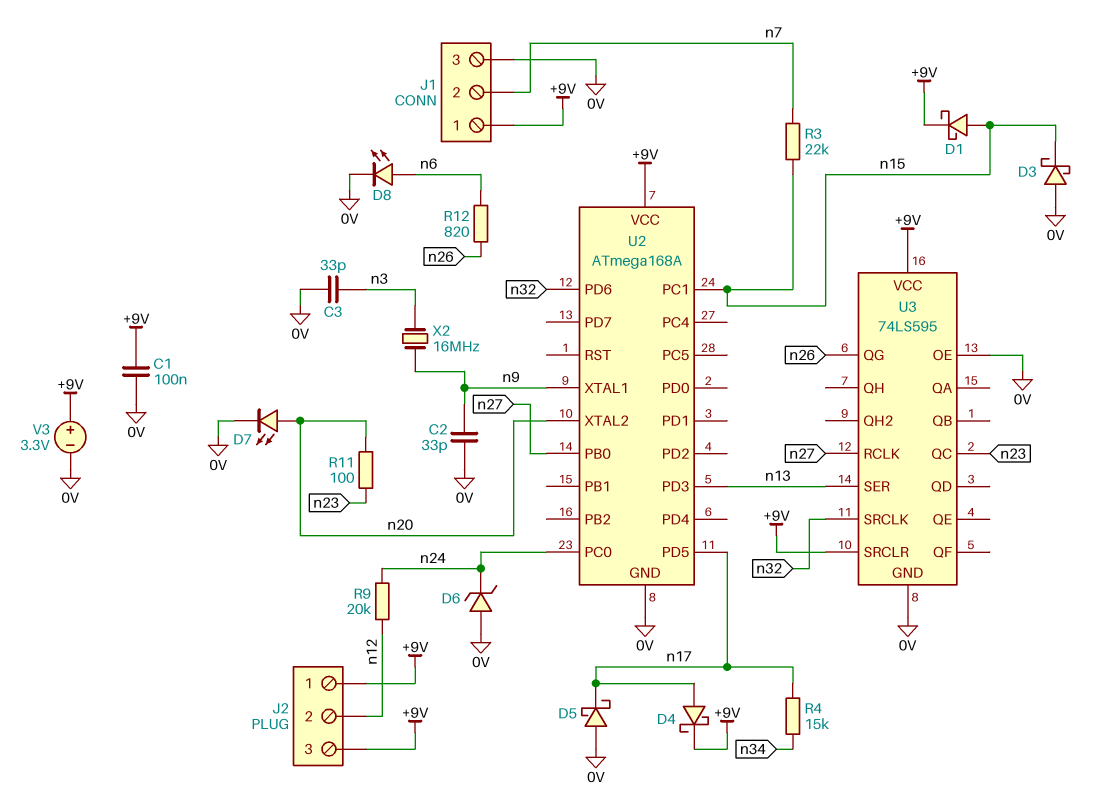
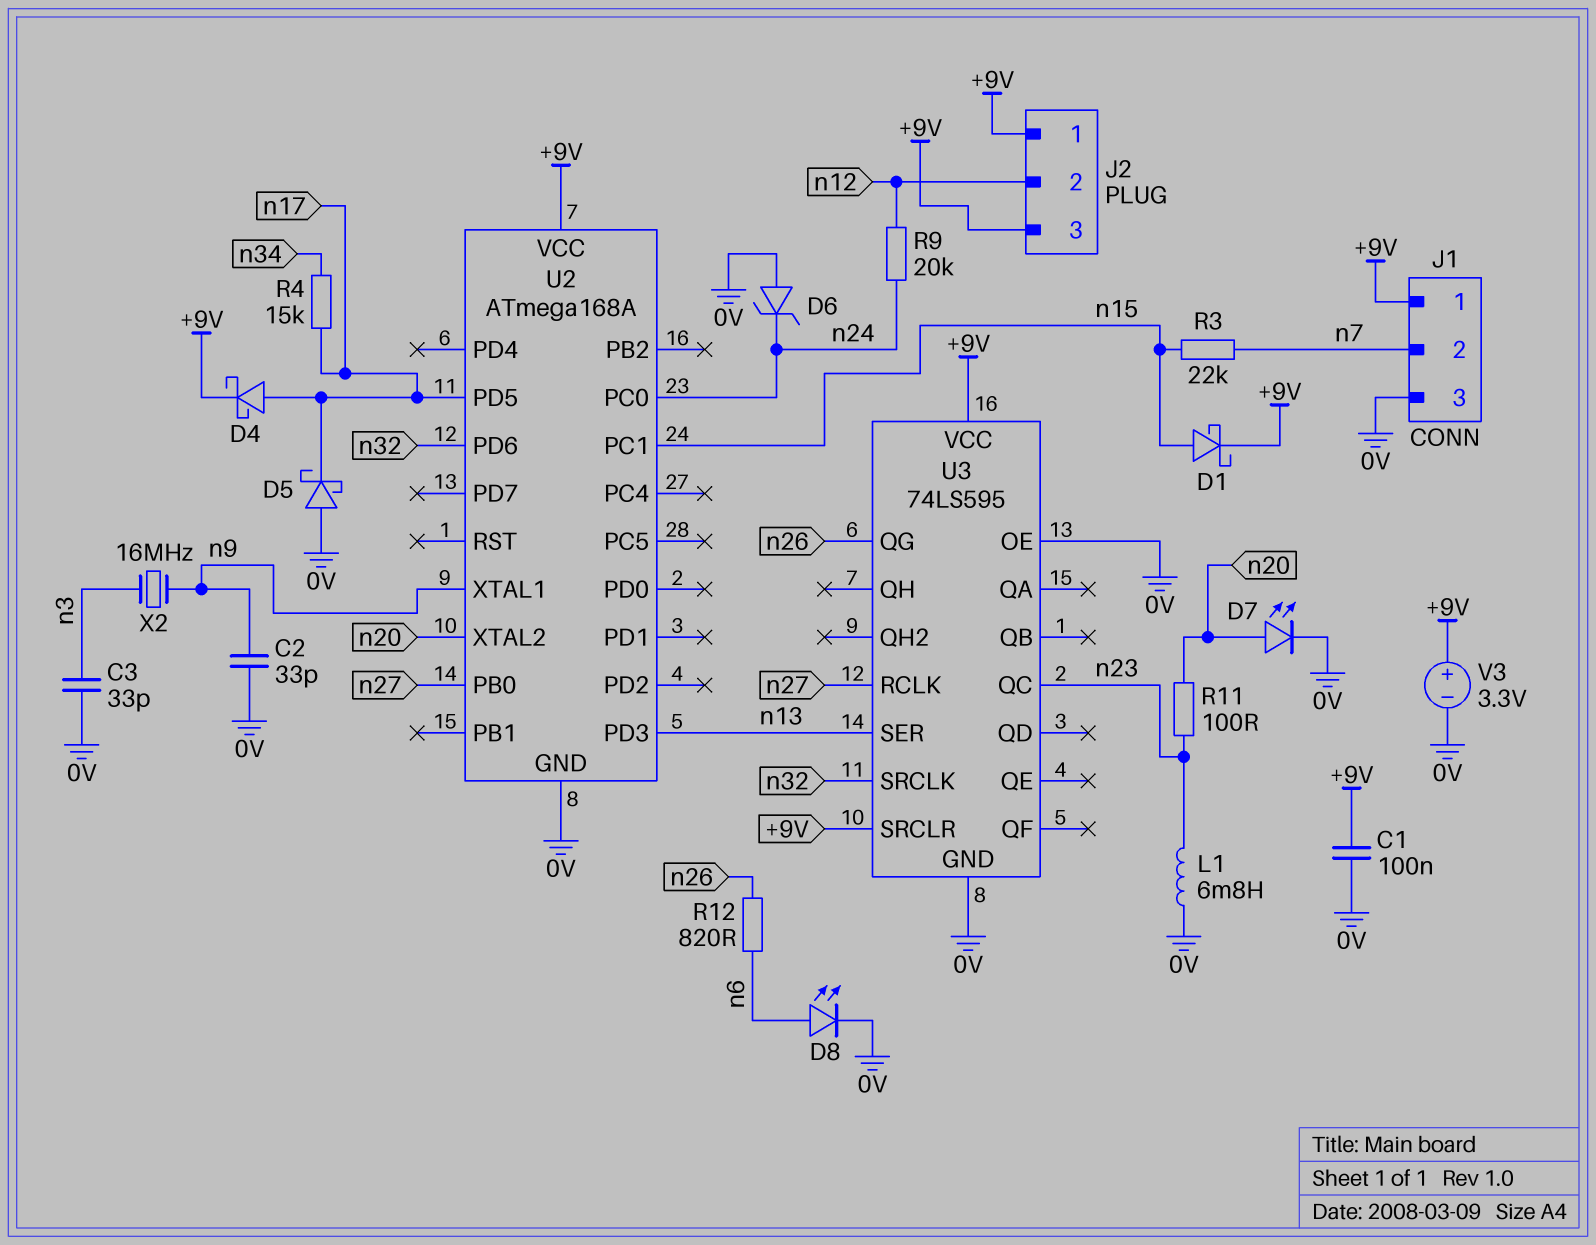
D3: schottky (A 0V, K n15) -> none
L1: none -> 6.8mH (0V, n23)

